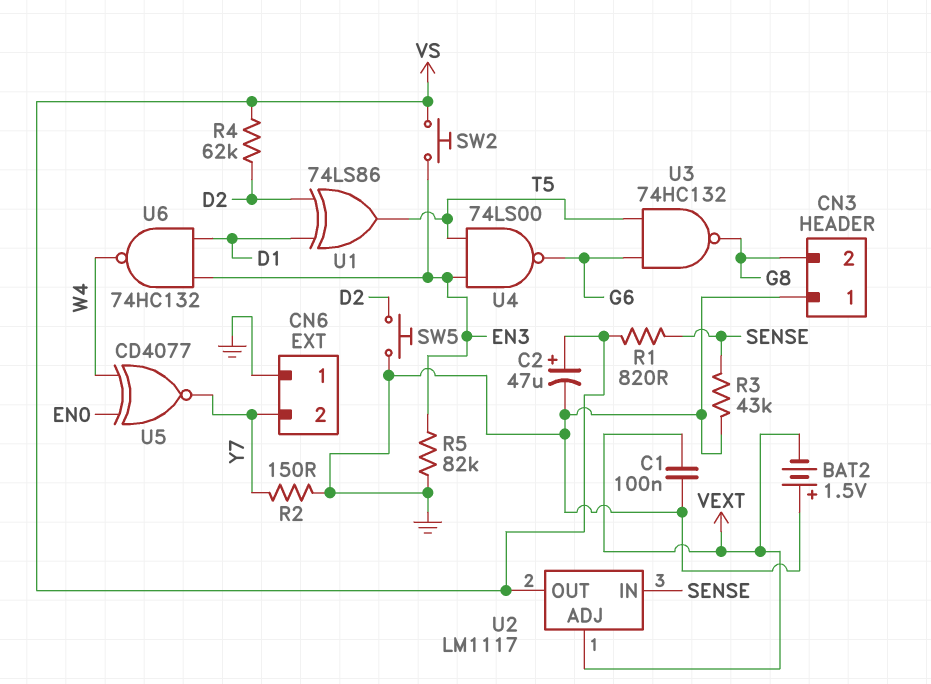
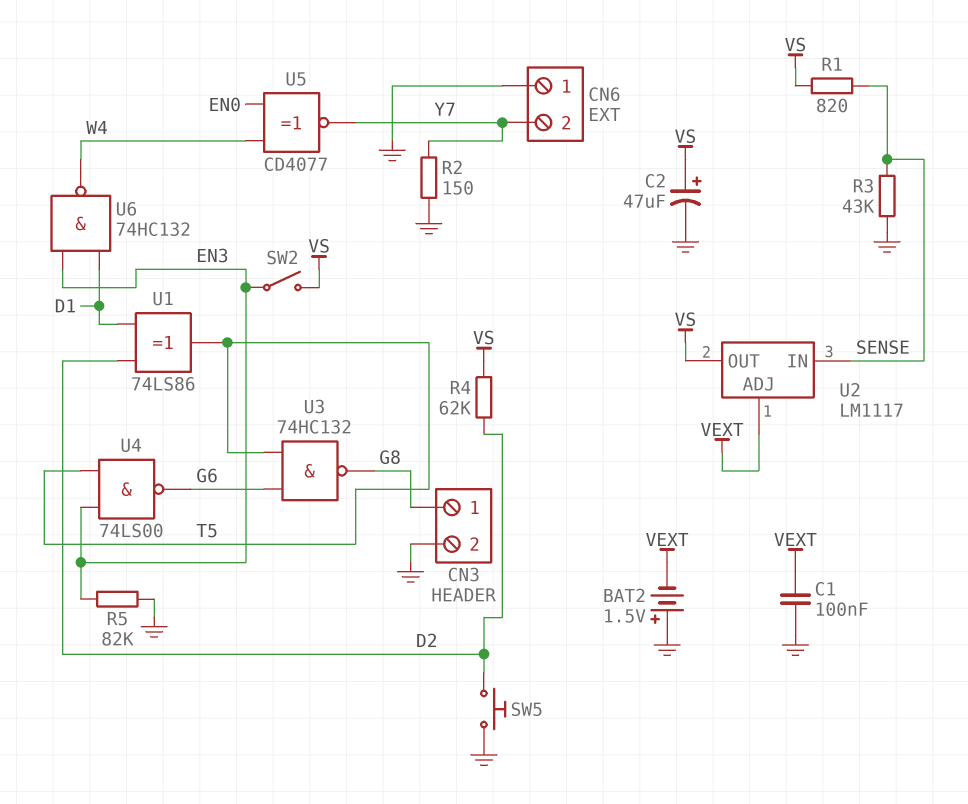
CN3 pin 1: GND -> G8
CN3 pin 2: G8 -> GND
SW2: button (EN3, VS) -> switch (EN3, VS)

